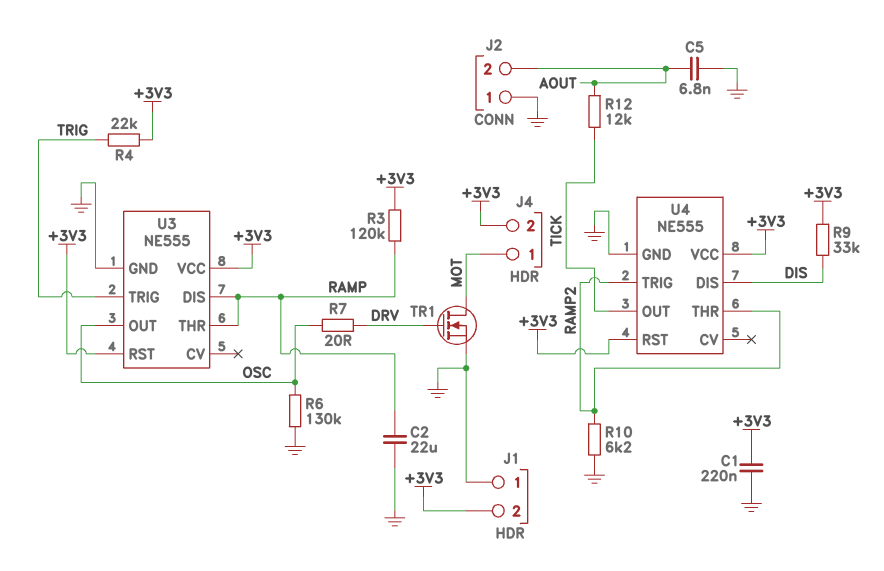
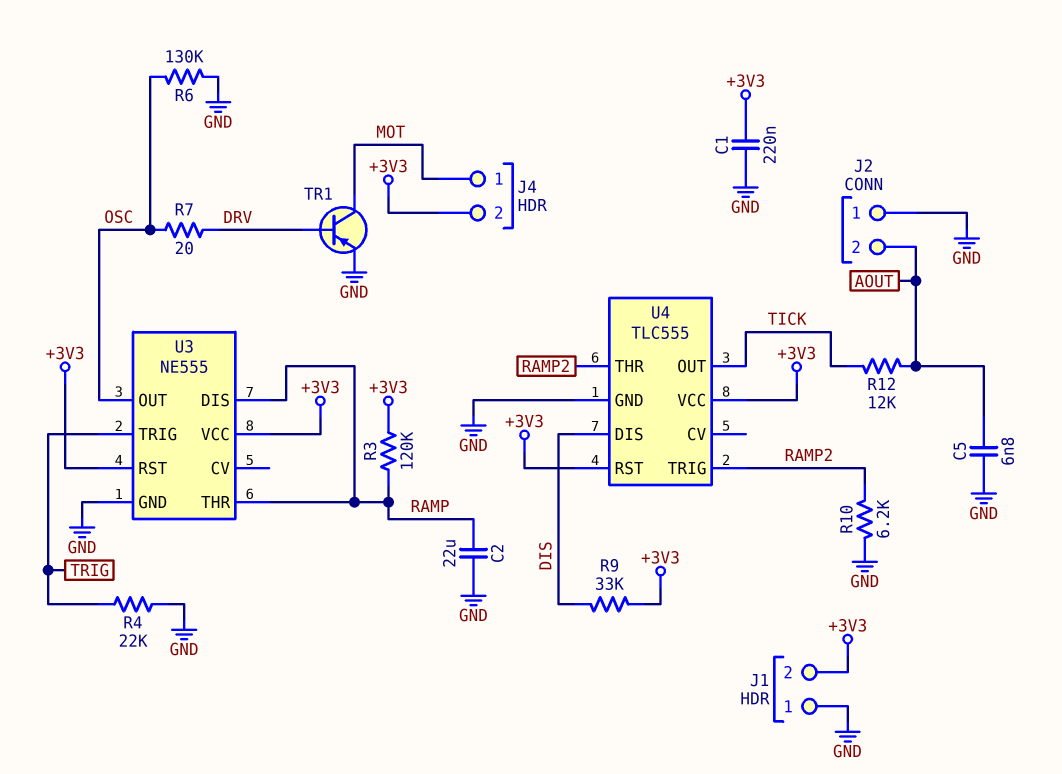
R4: 22k (+3V3, TRIG) -> 22k (GND, TRIG)
TR1: NMOS (G DRV, D MOT, S GND) -> PNP (B DRV, C MOT, E GND)
U4: NE555 -> TLC555

